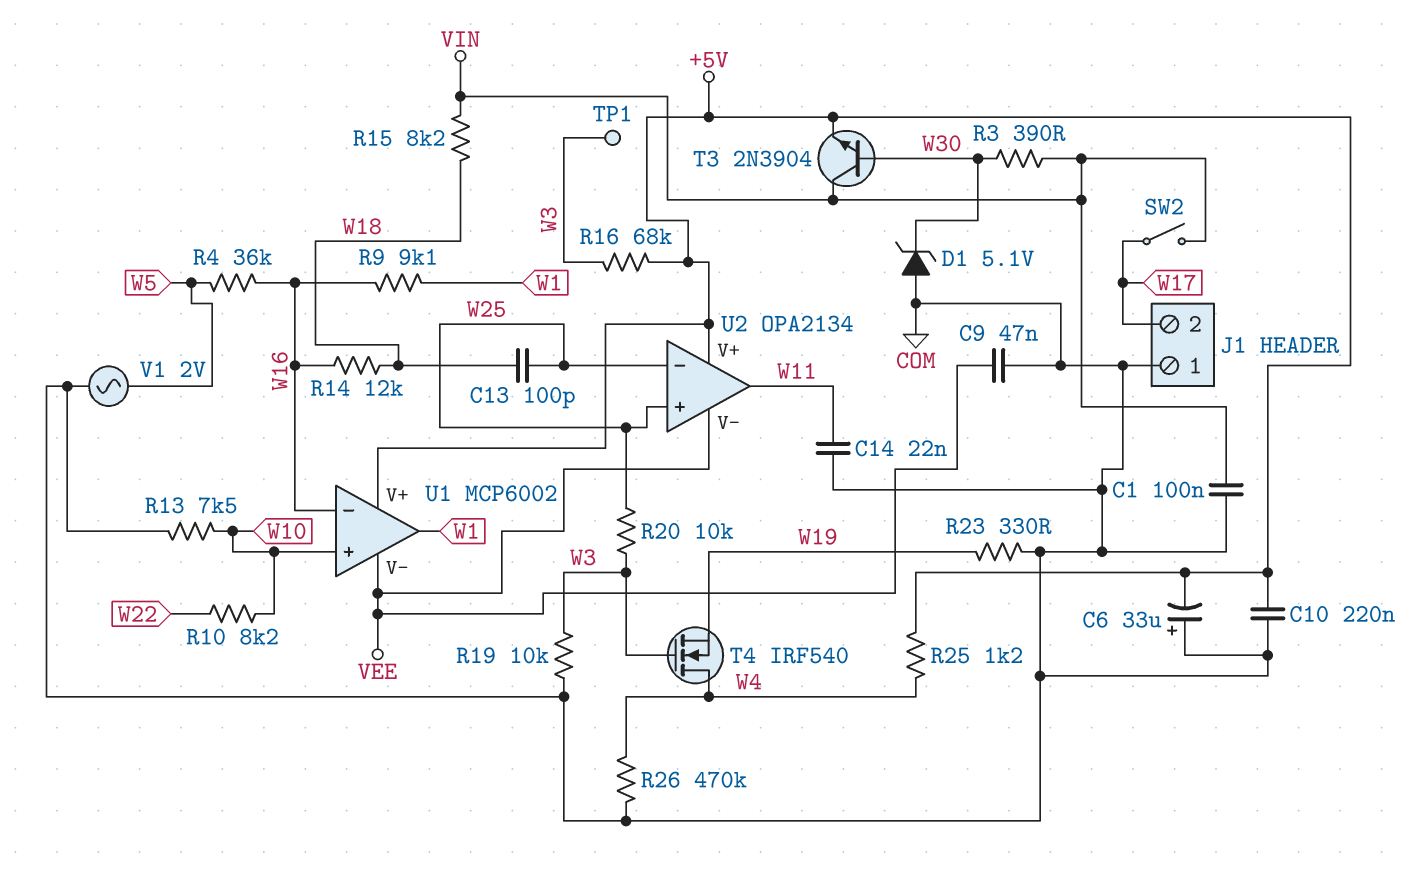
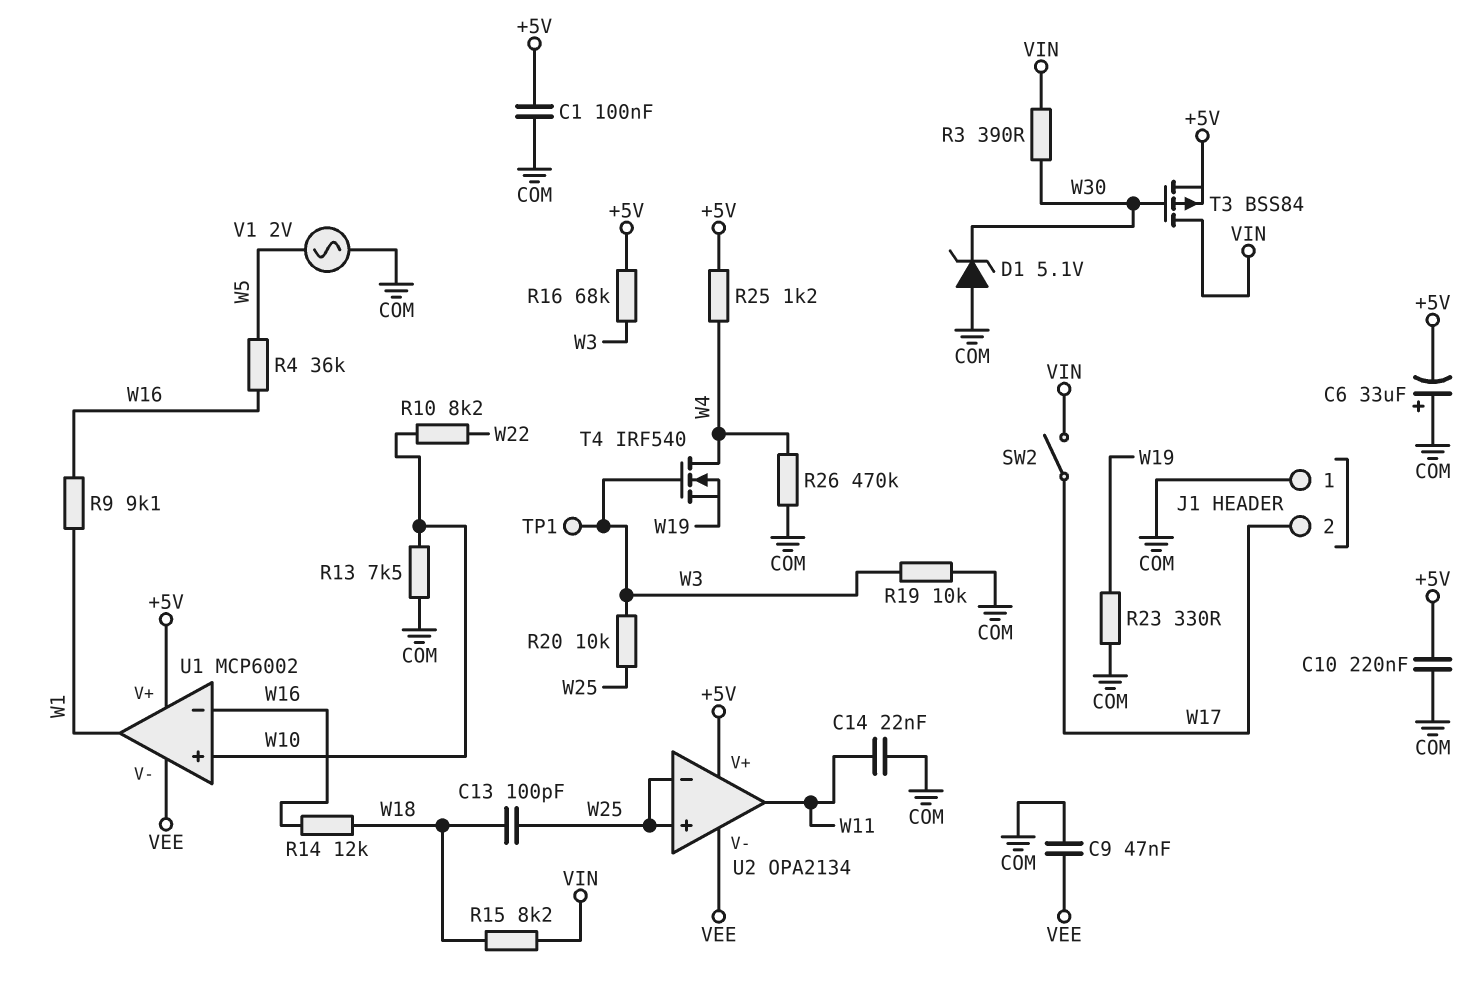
C1: 100nF (COM, VIN) -> 100nF (+5V, COM)
T3: NPN 2N3904 (B W30, C VIN, E +5V) -> PMOS BSS84 (G W30, D VIN, S +5V)

